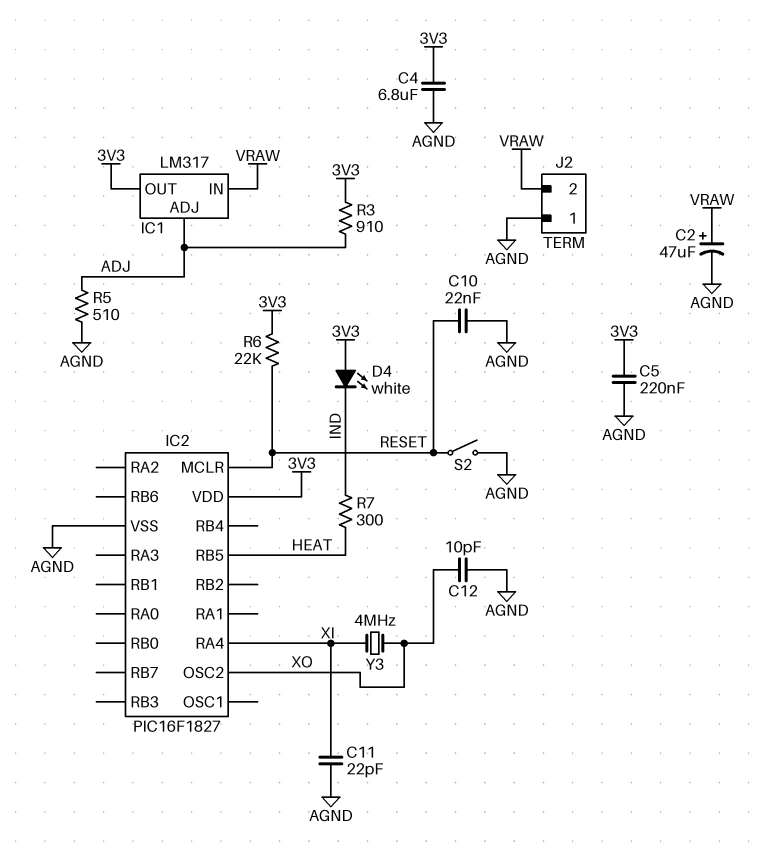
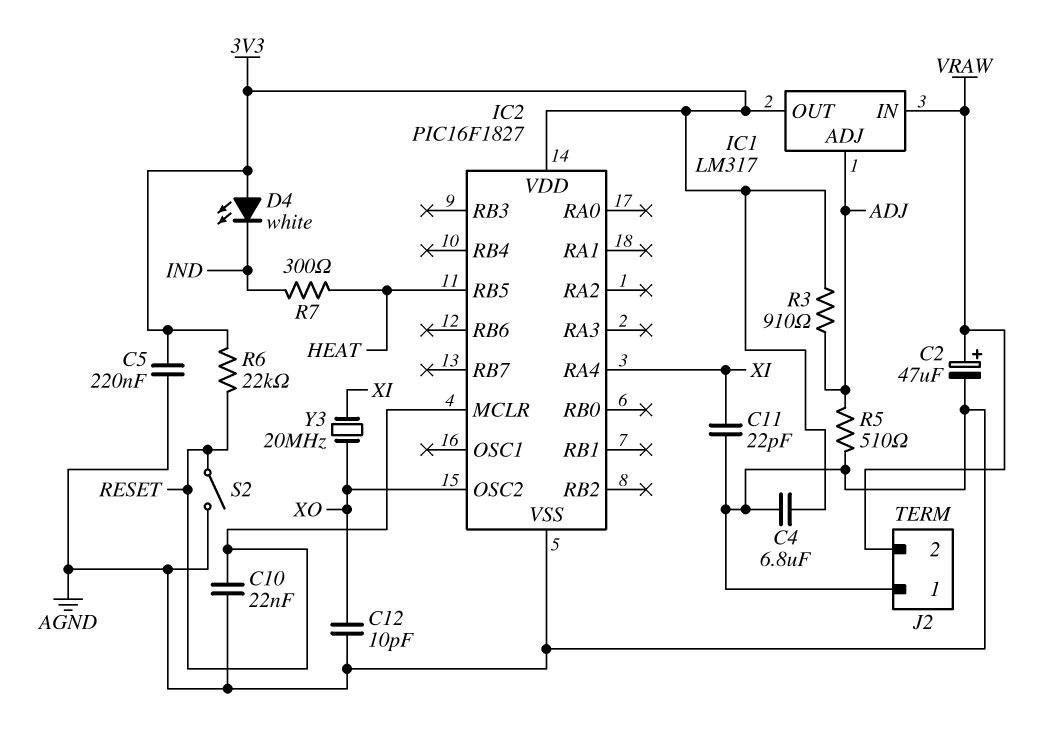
Y3: 4MHz (XI, XO) -> 20MHz (XI, XO)

